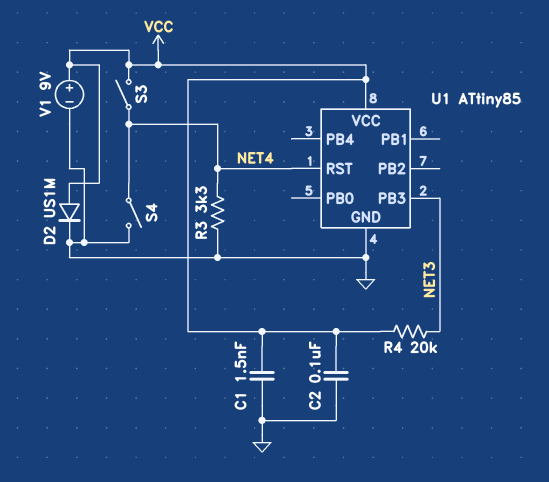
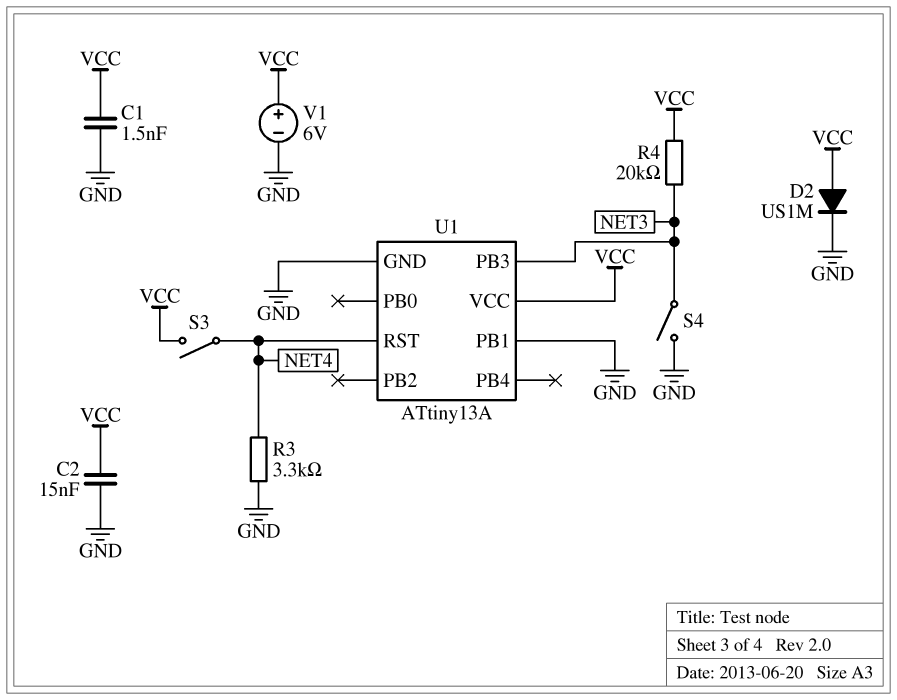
C2: 100nF (GND, VCC) -> 15nF (GND, VCC)
S4: switch (GND, NET4) -> switch (GND, NET3)
U1: ATtiny85 -> ATtiny13A
U1 pin PB1: none -> GND
V1: 9V (plus VCC, minus GND) -> 6V (plus VCC, minus GND)

